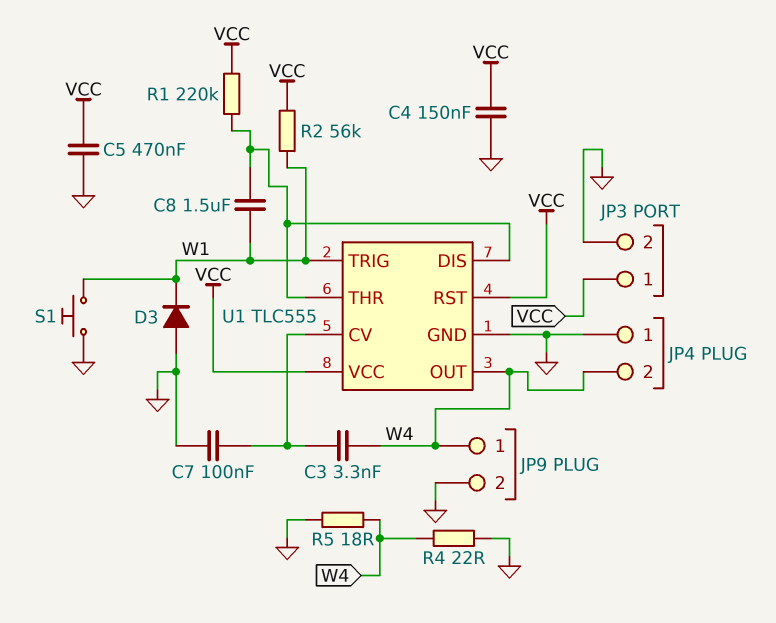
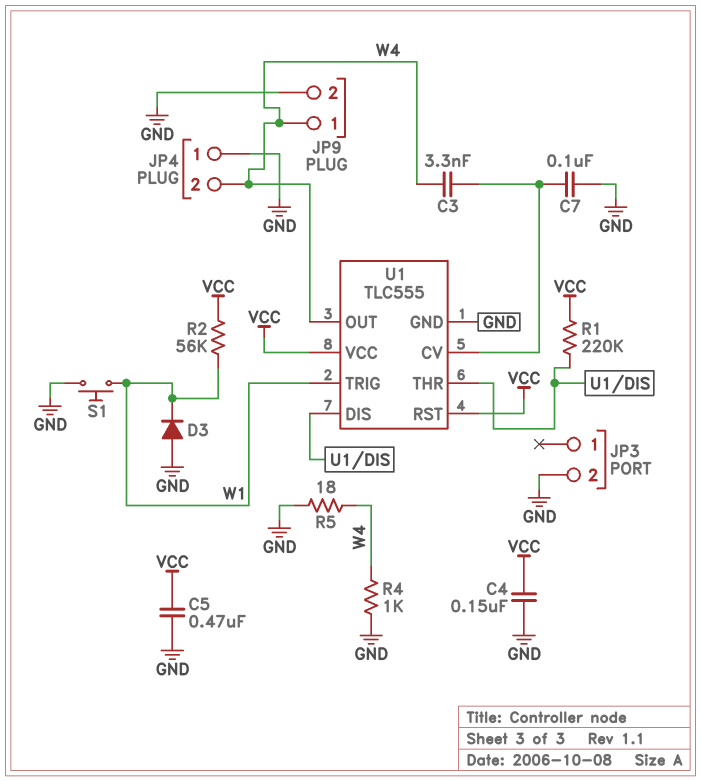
C8: 1.5uF (U1/DIS, W1) -> none
JP3 pin 1: VCC -> none
R4: 22 (GND, W4) -> 1k (GND, W4)

